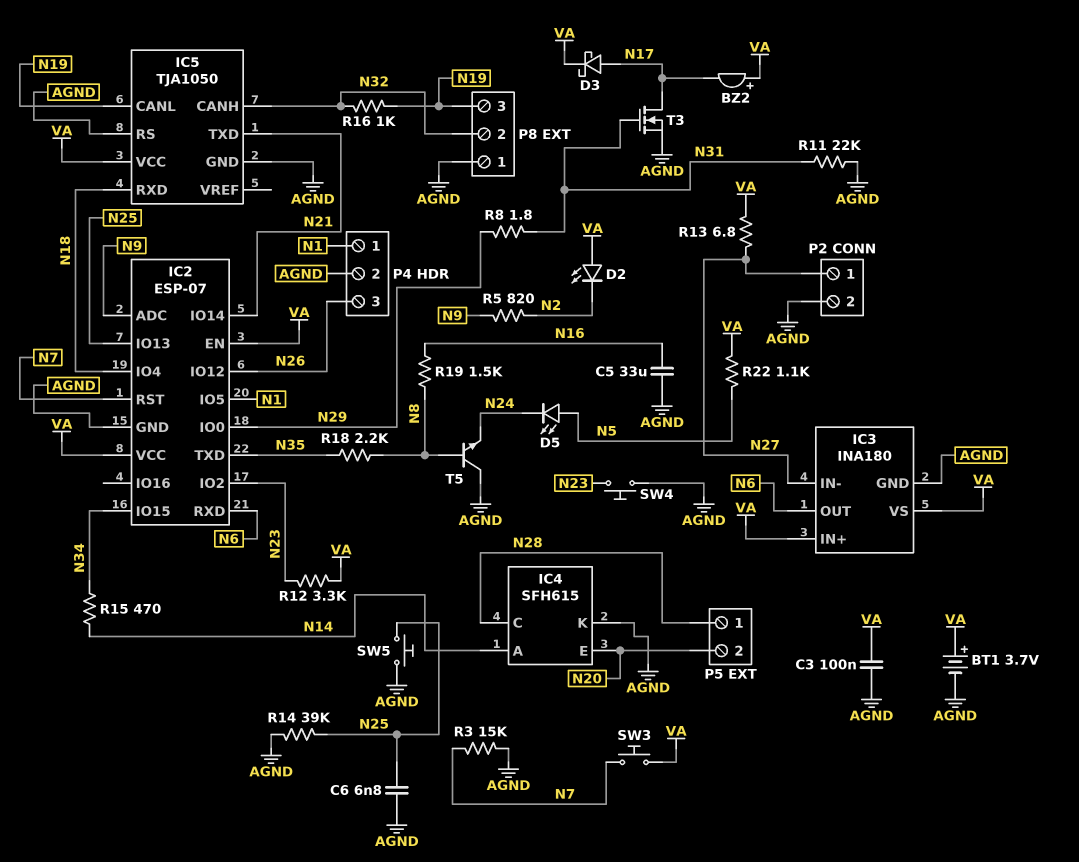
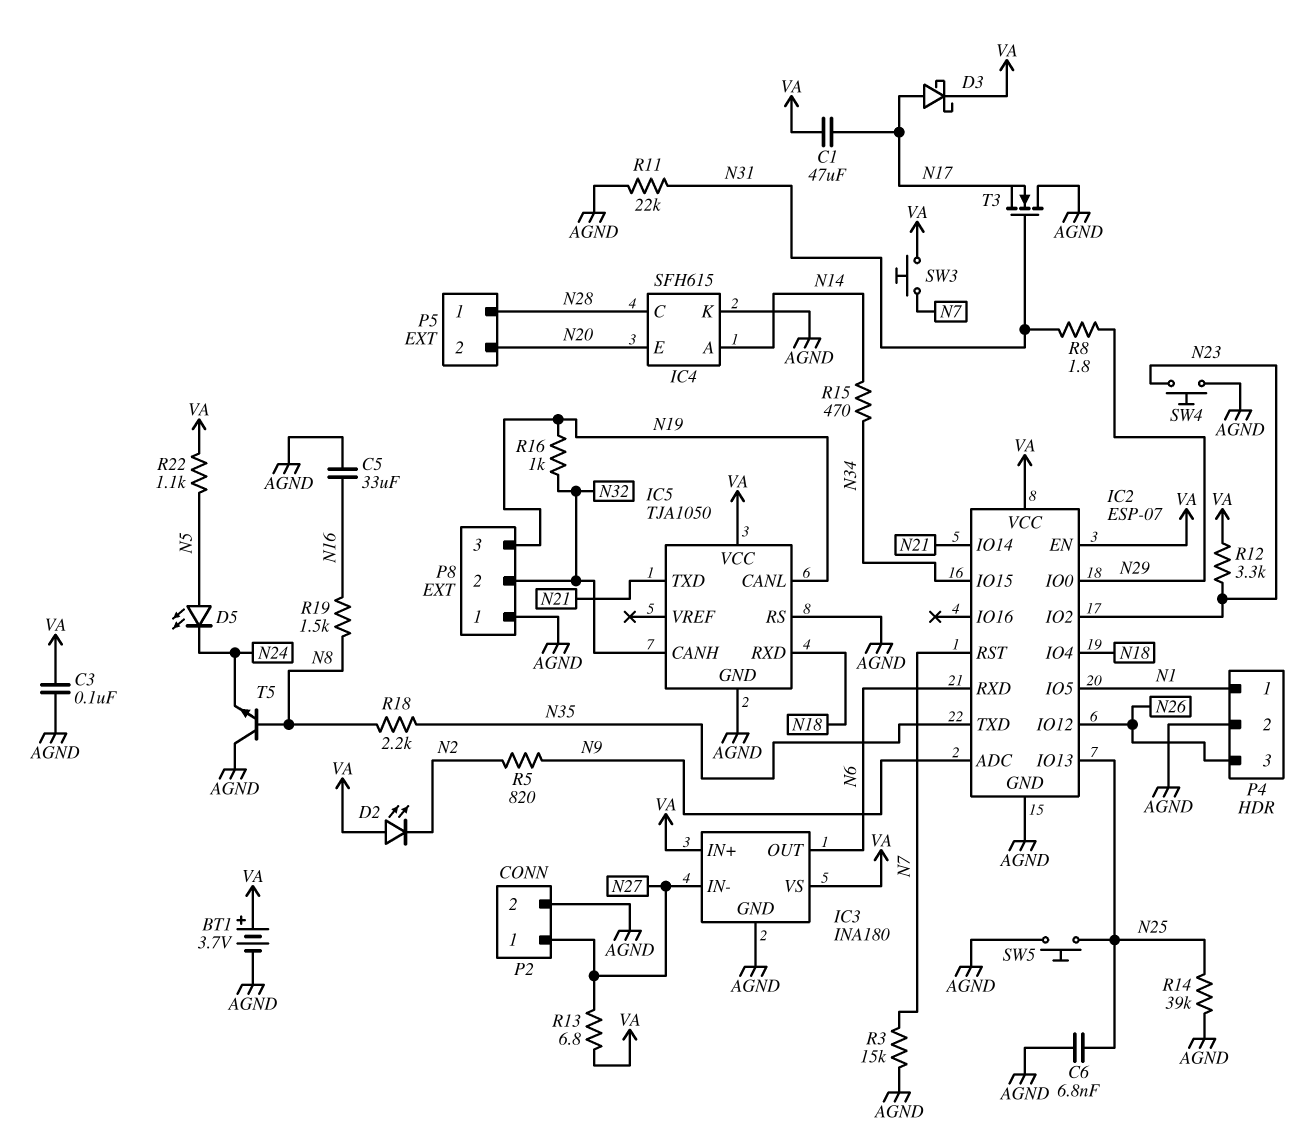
BZ2: buzzer (plus VA, minus N17) -> none
C1: none -> 47uF (N17, VA)
T3: NMOS (G N31, D N17, S AGND) -> NMOS (G N31, D AGND, S N17)

